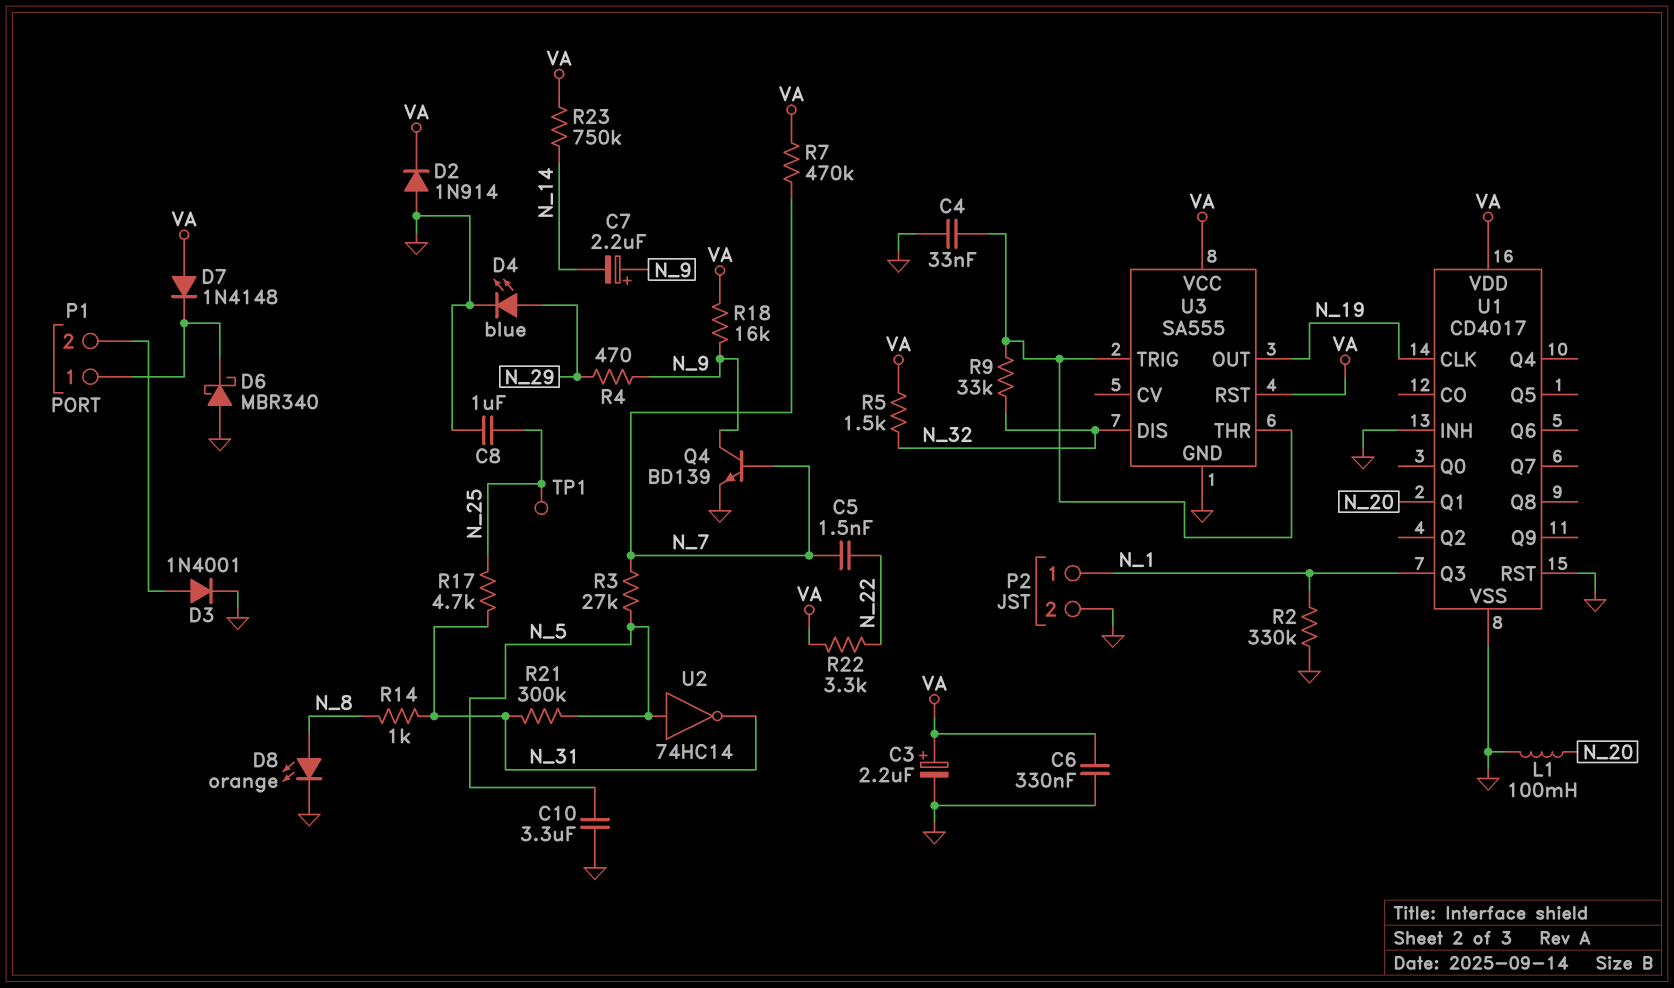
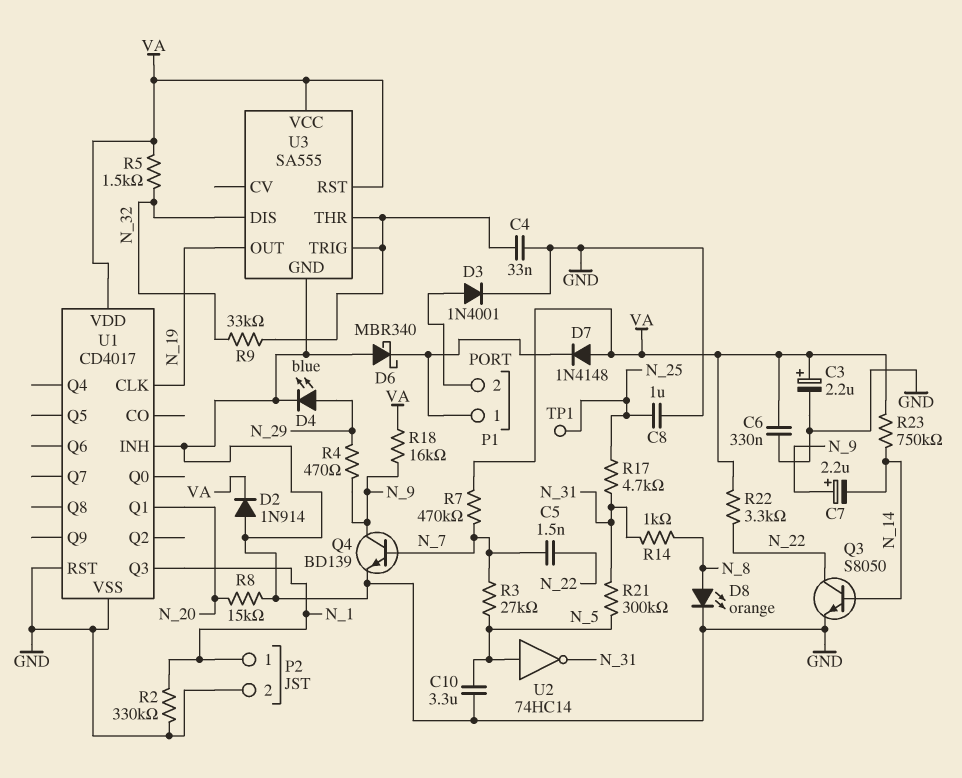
L1: 100mH (GND, N_20) -> none
Q3: none -> NPN S8050 (B N_14, C N_22, E GND)
R8: none -> 15k (GND, N_20)

